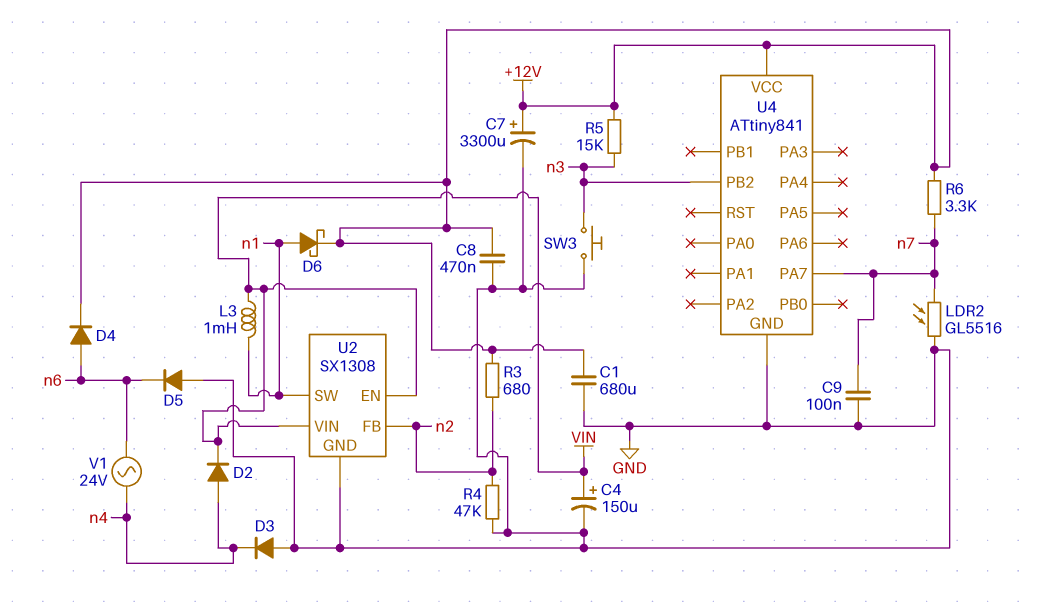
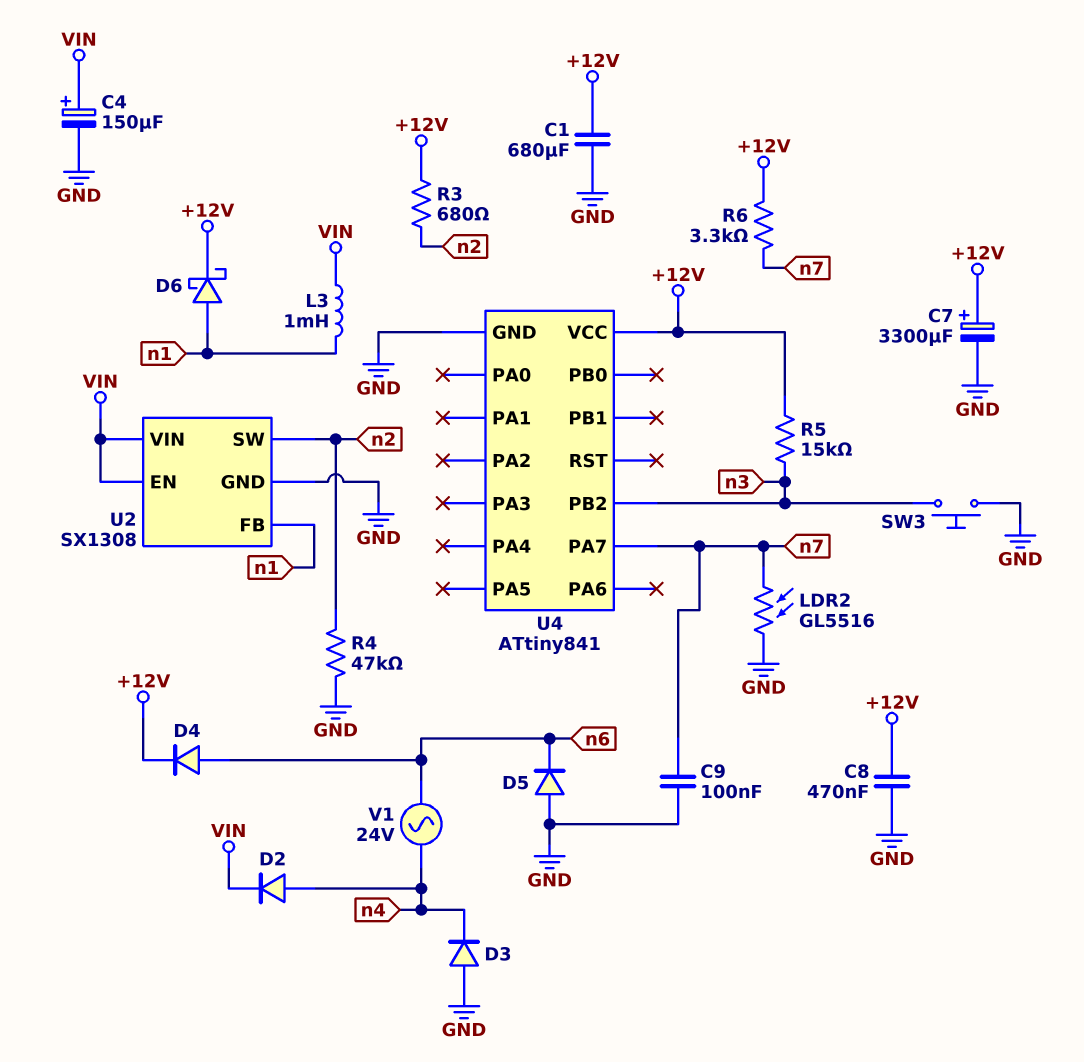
U2 pin FB: n2 -> n1
U2 pin SW: n1 -> n2

